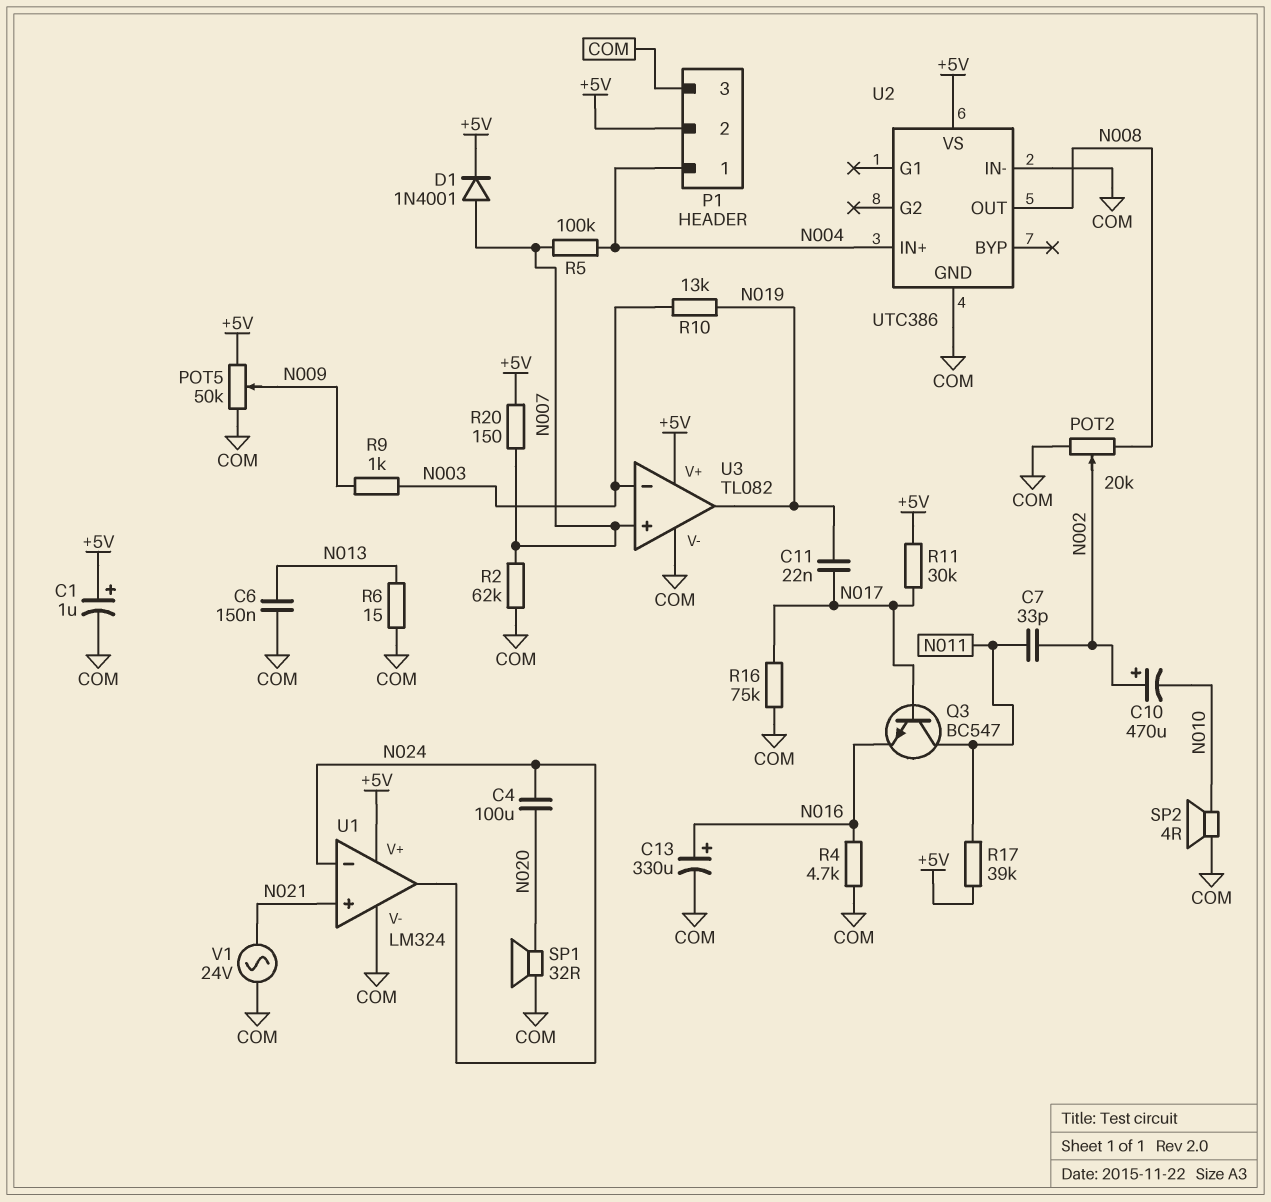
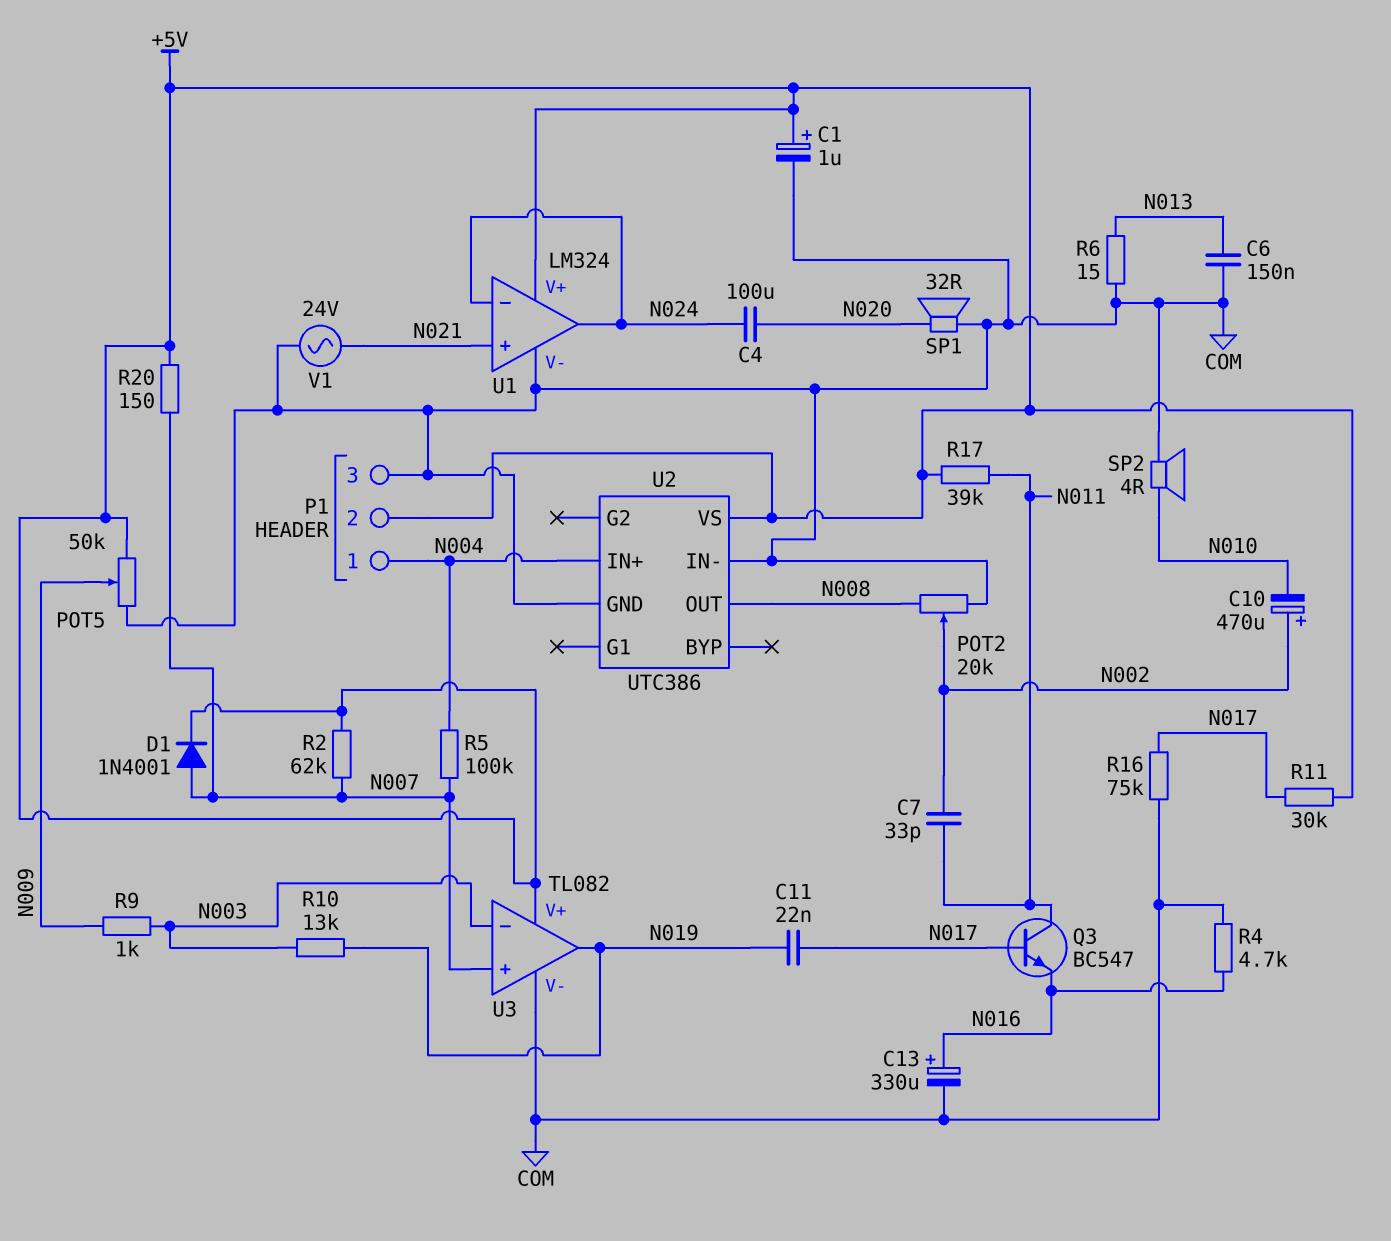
R2: 62k (COM, N007) -> 62k (+5V, N007)

